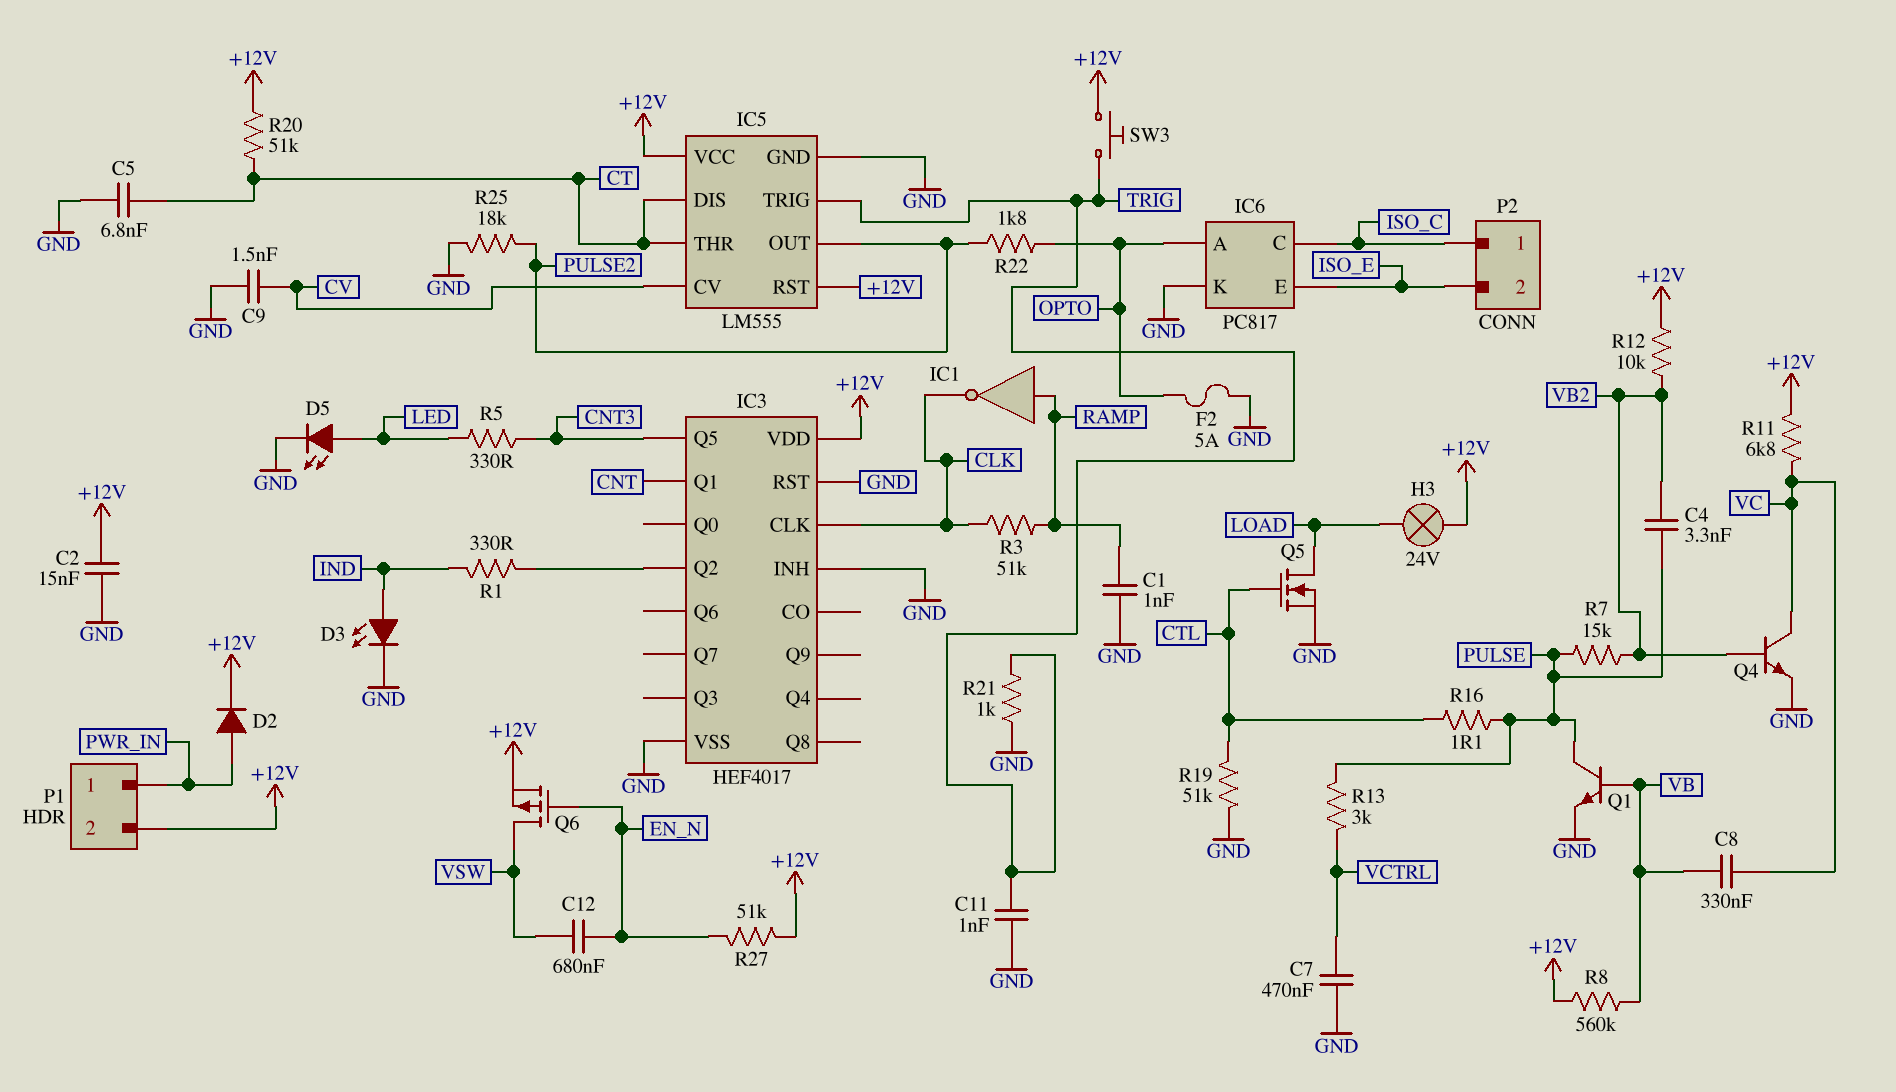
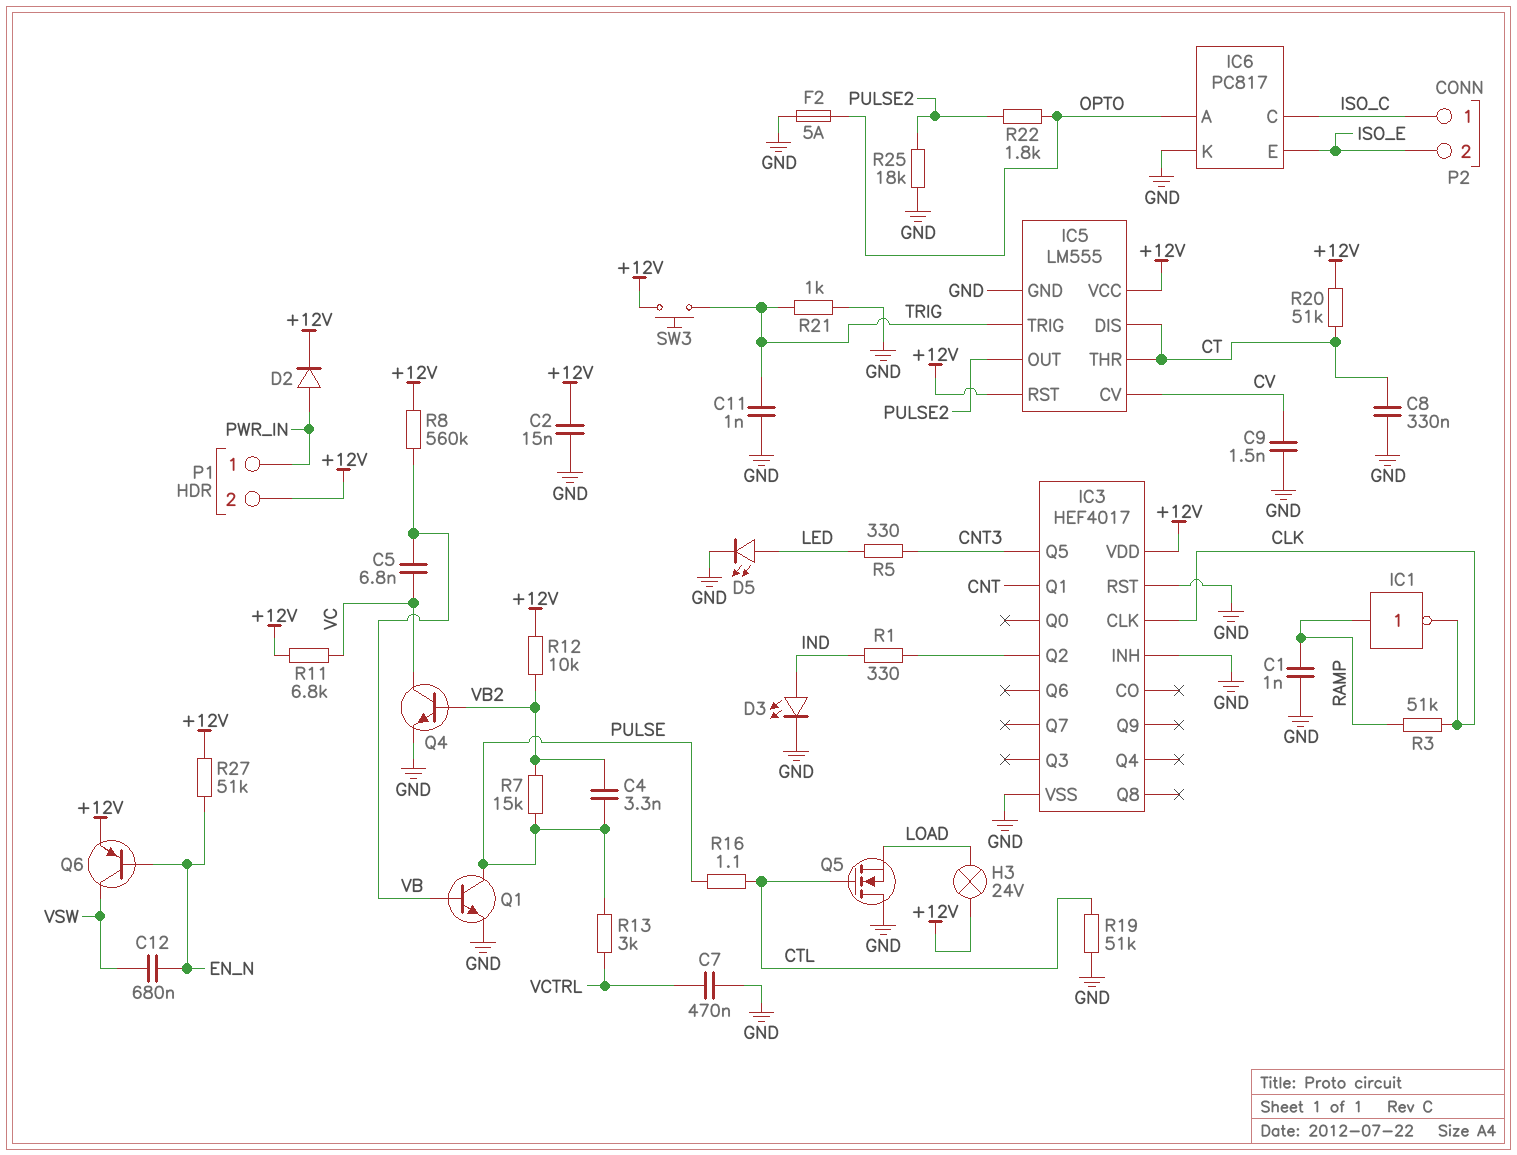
C5: 6.8nF (CT, GND) -> 6.8nF (VB, VC)
C8: 330nF (VB, VC) -> 330nF (CT, GND)
Q5: NMOS (G CTL, D LOAD, S GND) -> NMOS (G CTL, D GND, S LOAD)
Q6: PMOS (G EN_N, D VSW, S +12V) -> PNP (B EN_N, C VSW, E +12V)

